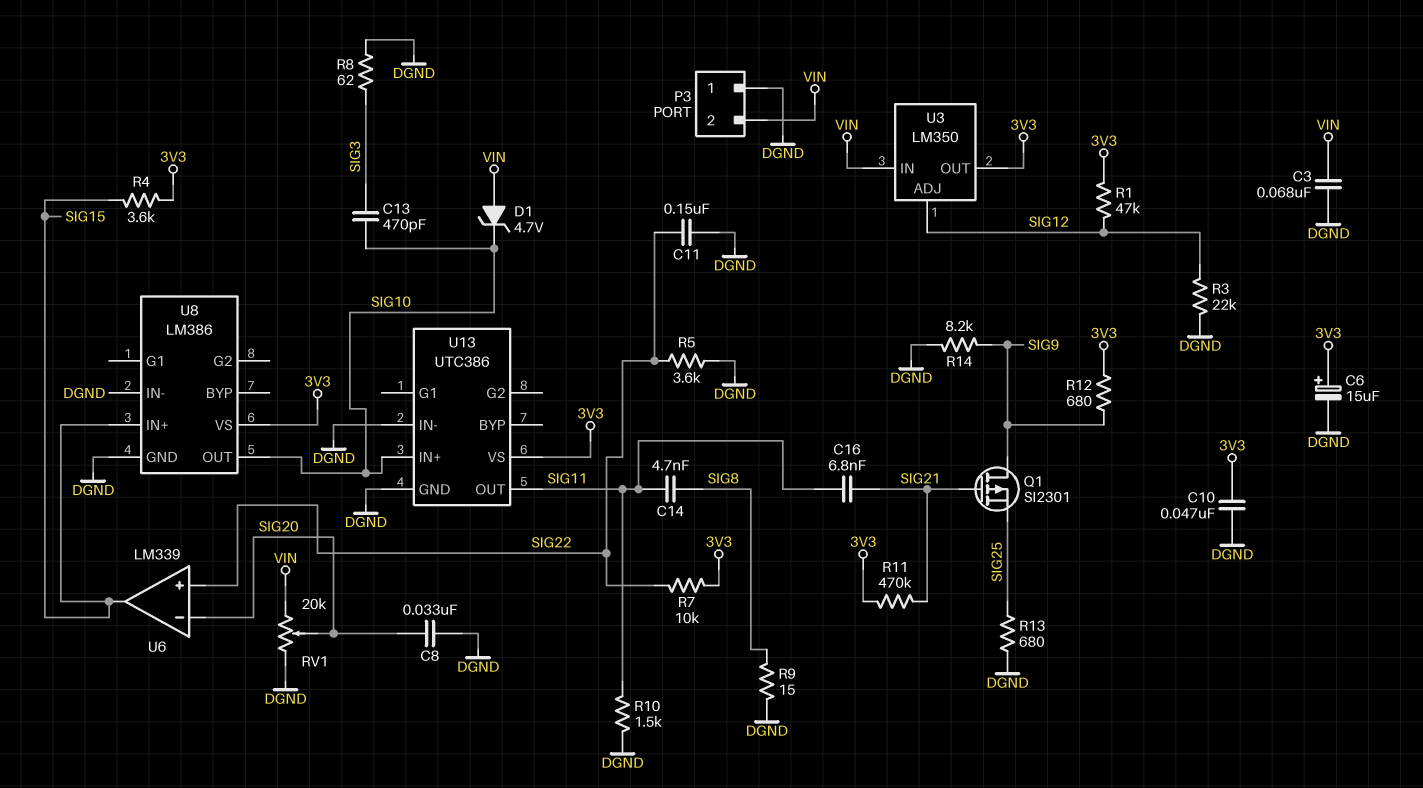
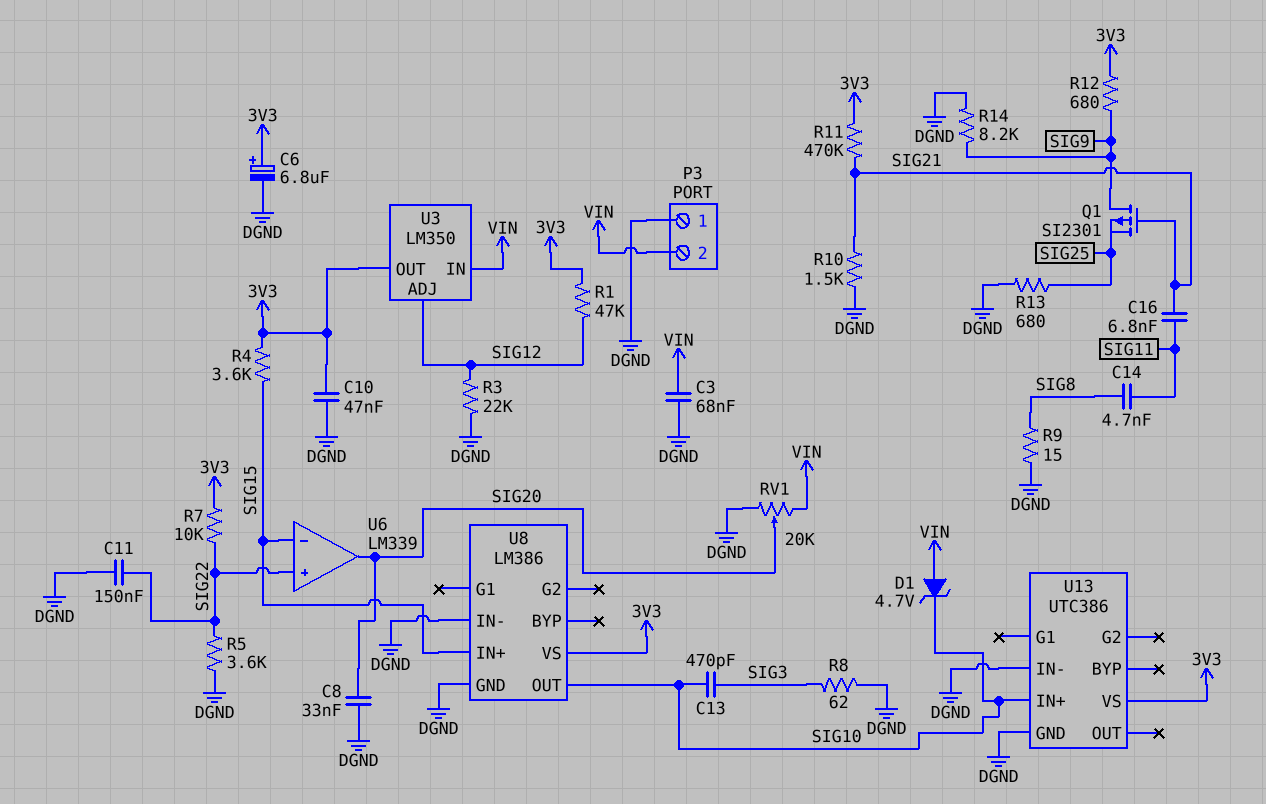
C6: 15uF (plus 3V3, minus DGND) -> 6.8uF (plus 3V3, minus DGND)
R10: 1.5k (DGND, SIG11) -> 1.5k (DGND, SIG21)
U6 pin in-: SIG20 -> SIG15
U6 pin out: SIG15 -> SIG20
U13 pin OUT: SIG11 -> none

